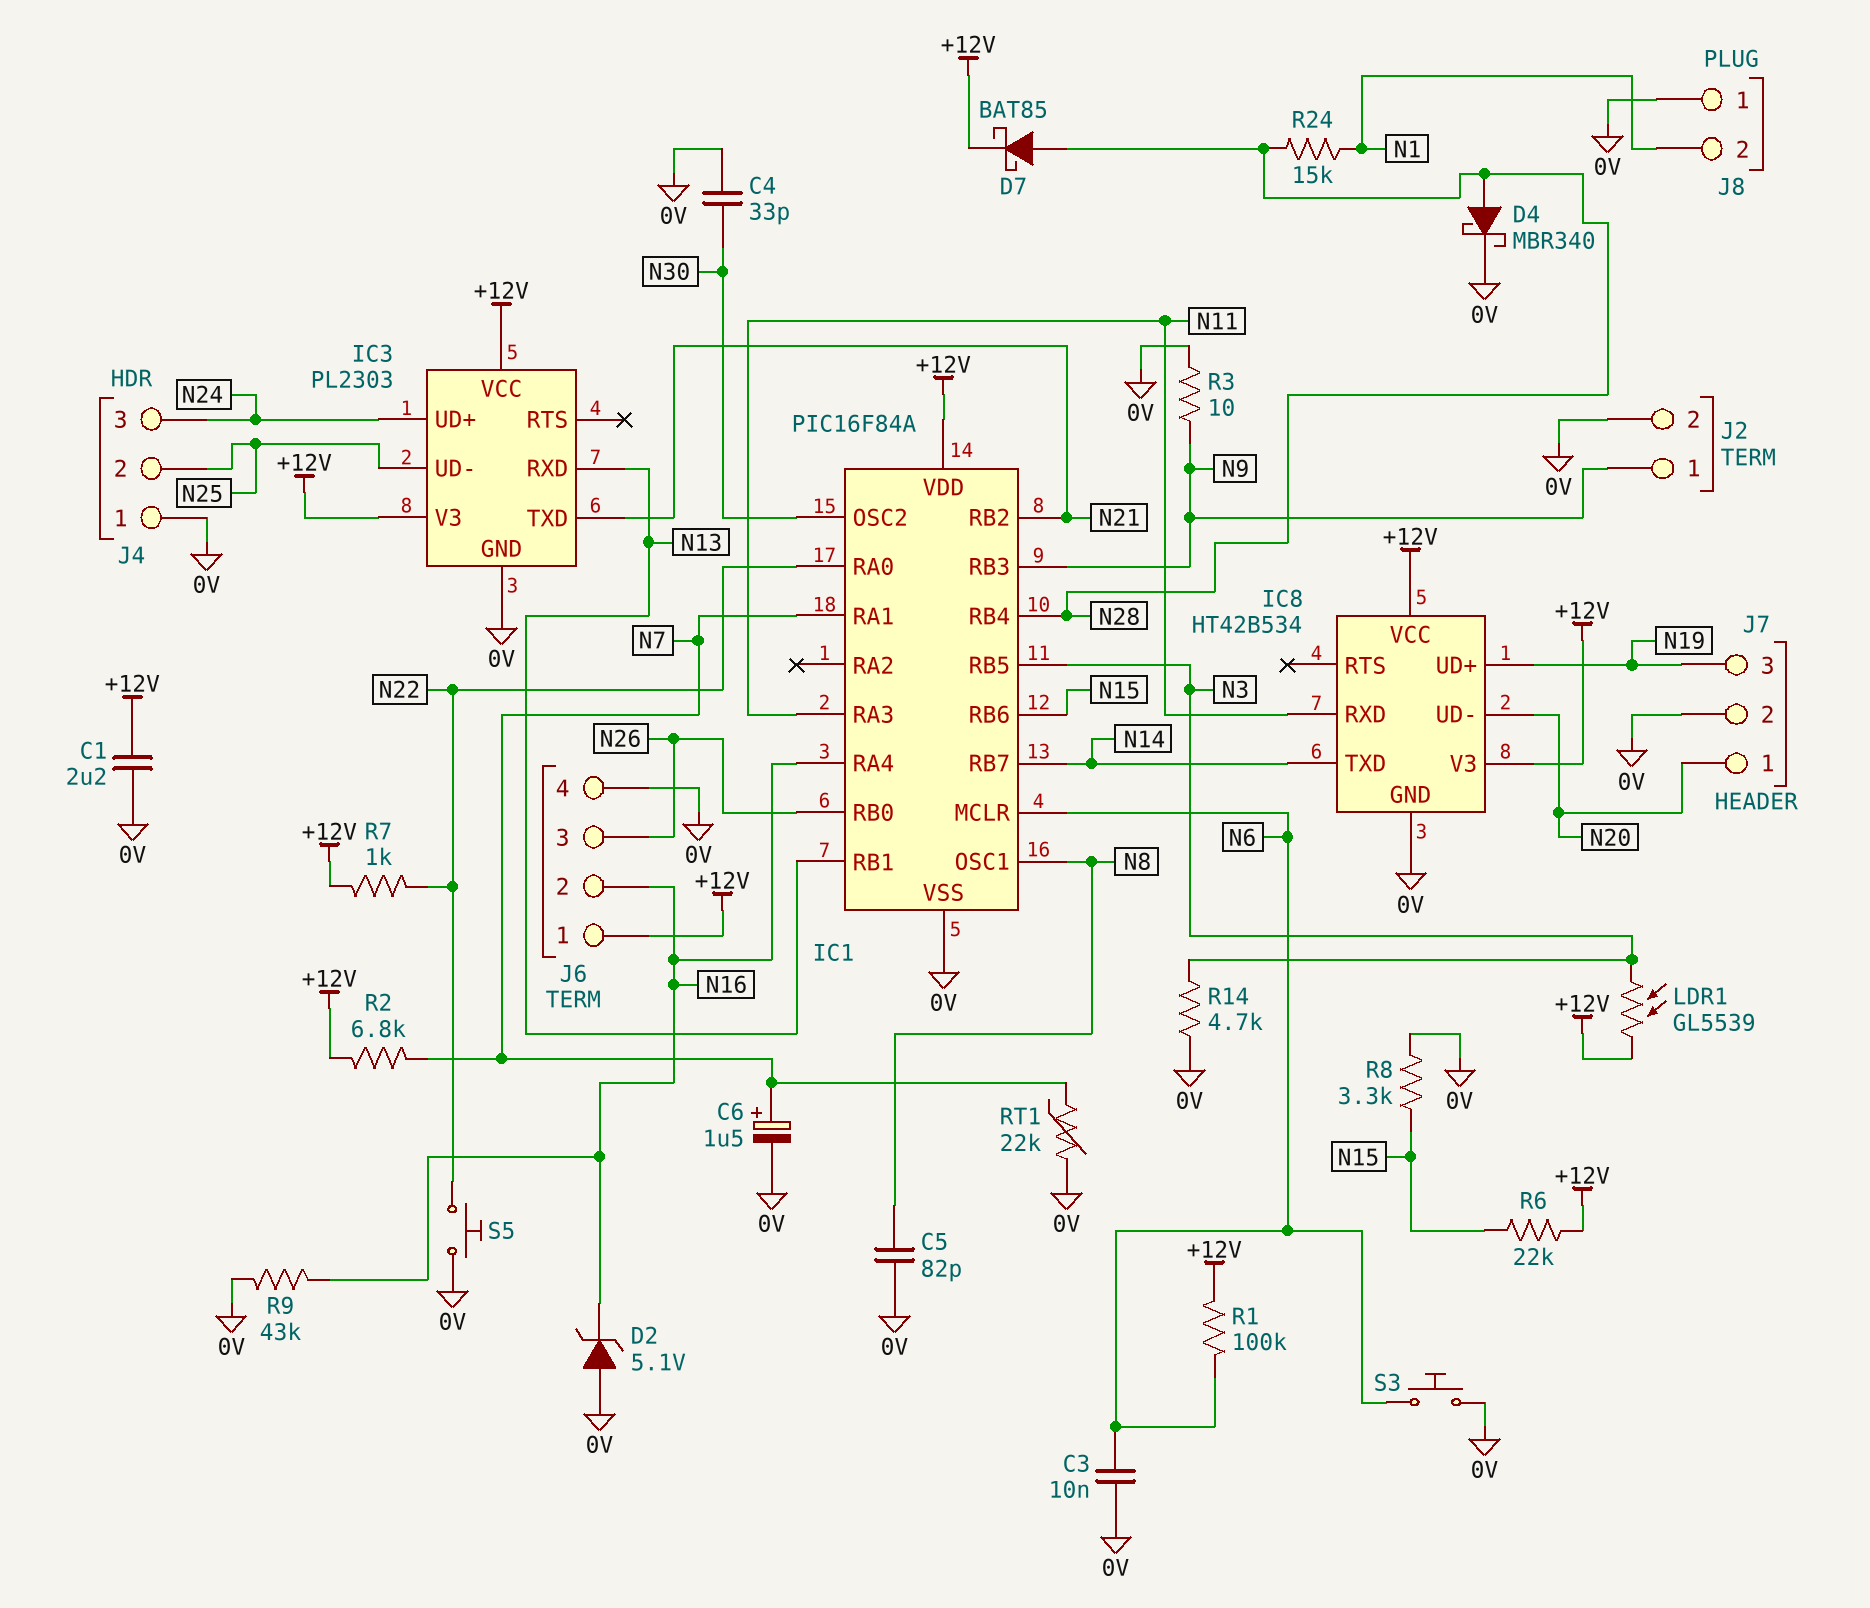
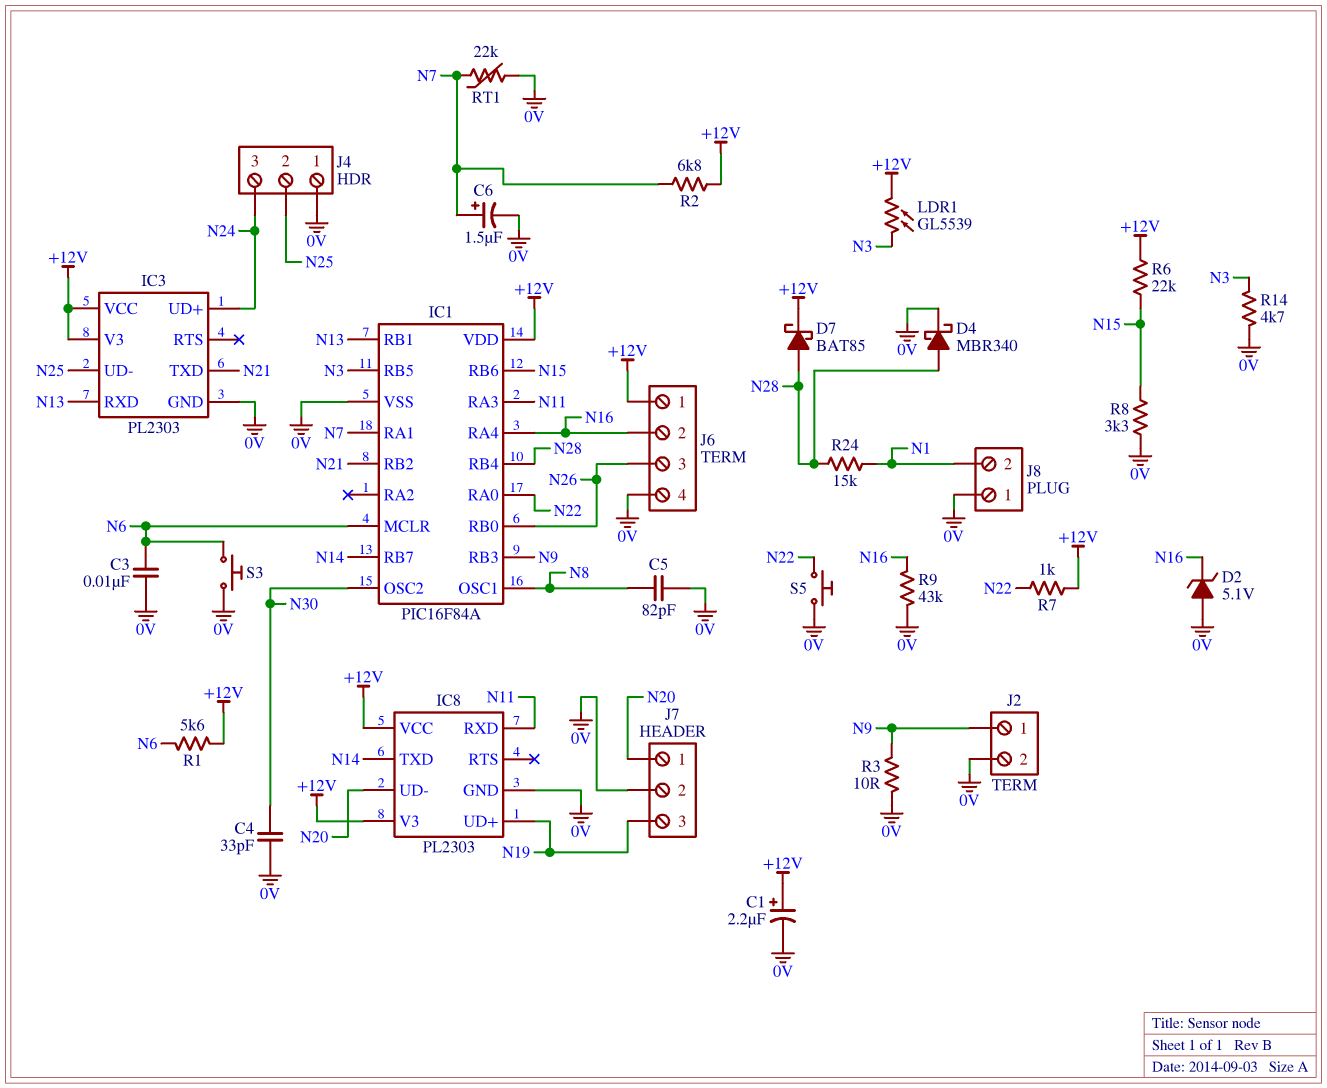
C1: 2.2uF (+12V, 0V) -> 2.2uF (plus +12V, minus 0V)
IC8: HT42B534 -> PL2303
R1: 100k (+12V, N6) -> 5.6k (+12V, N6)

